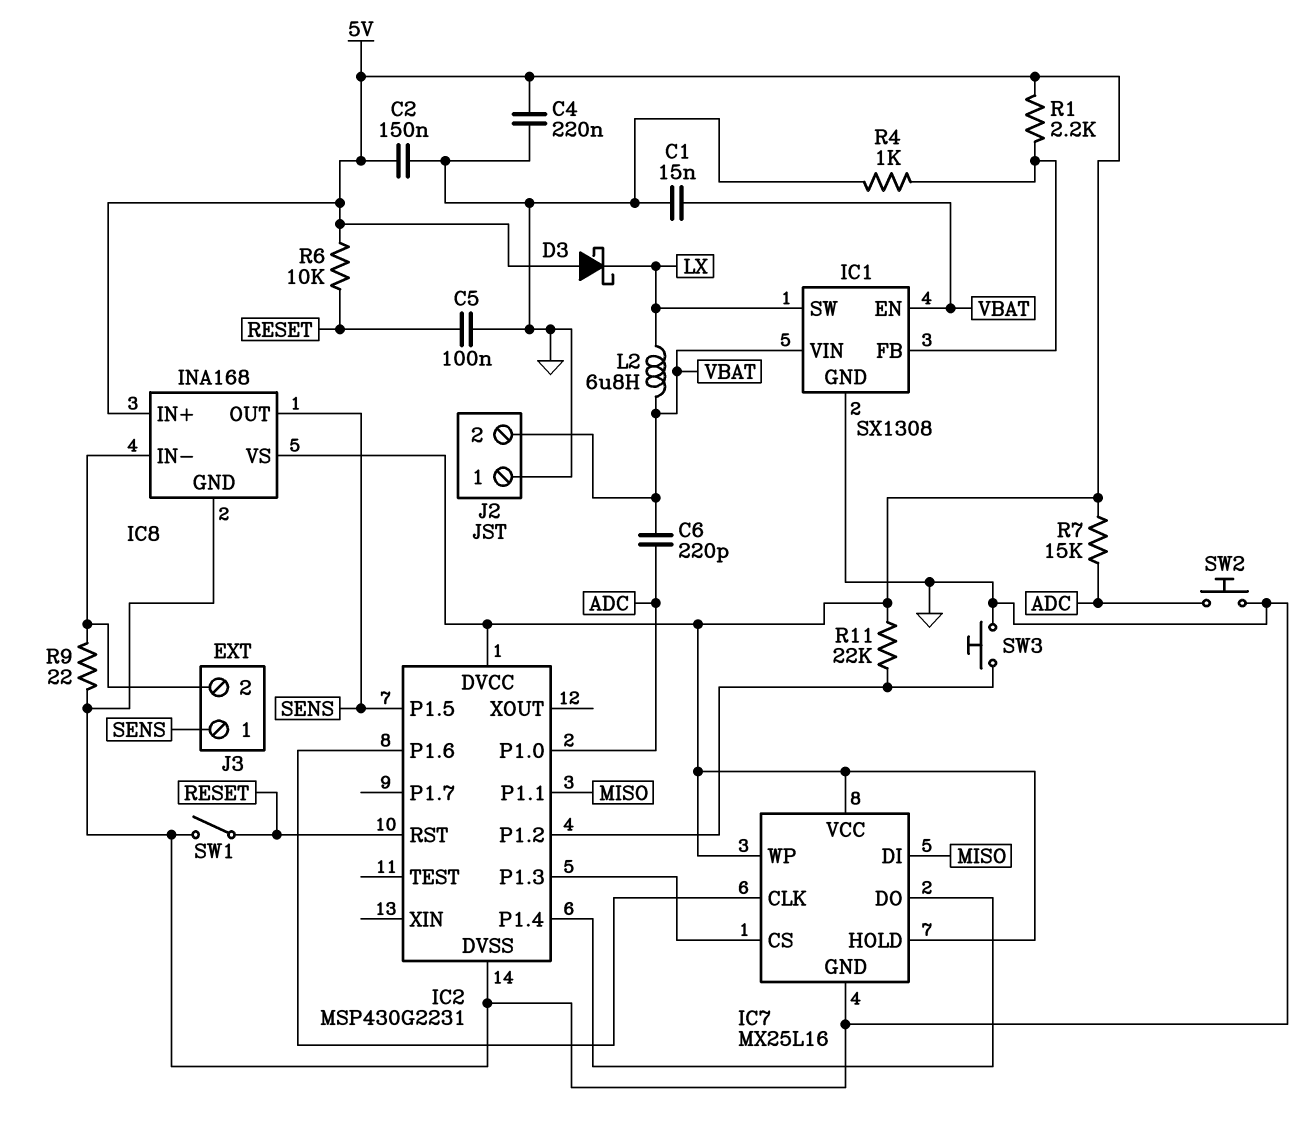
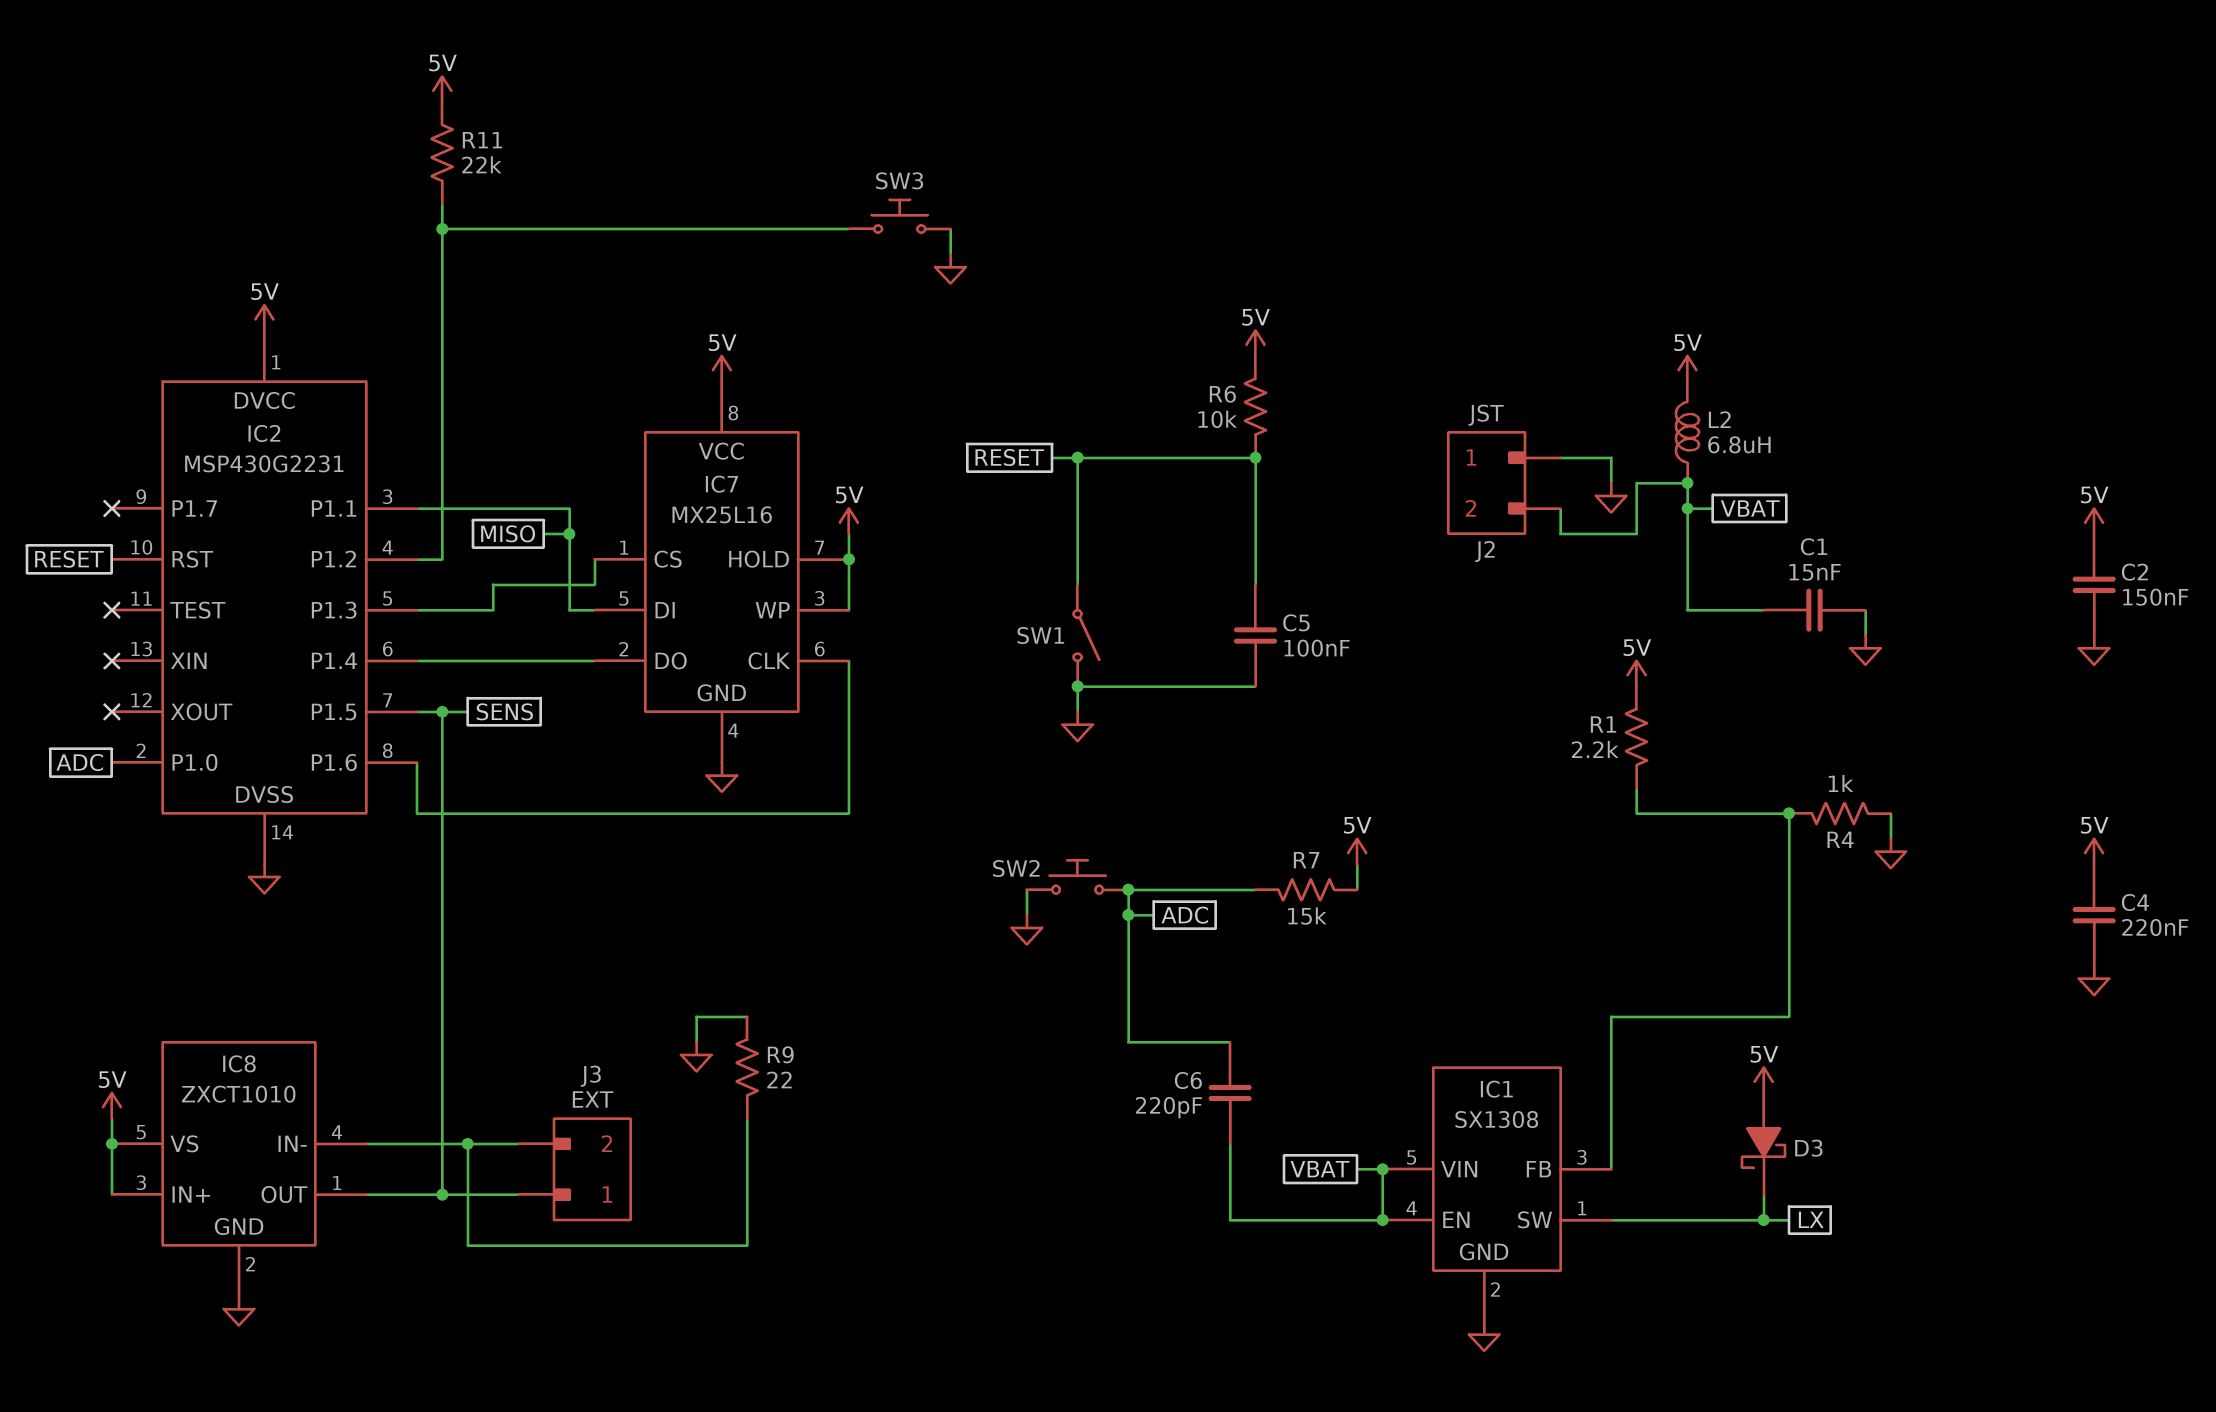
IC8: INA168 -> ZXCT1010
L2: 6.8uH (LX, VBAT) -> 6.8uH (5V, VBAT)

